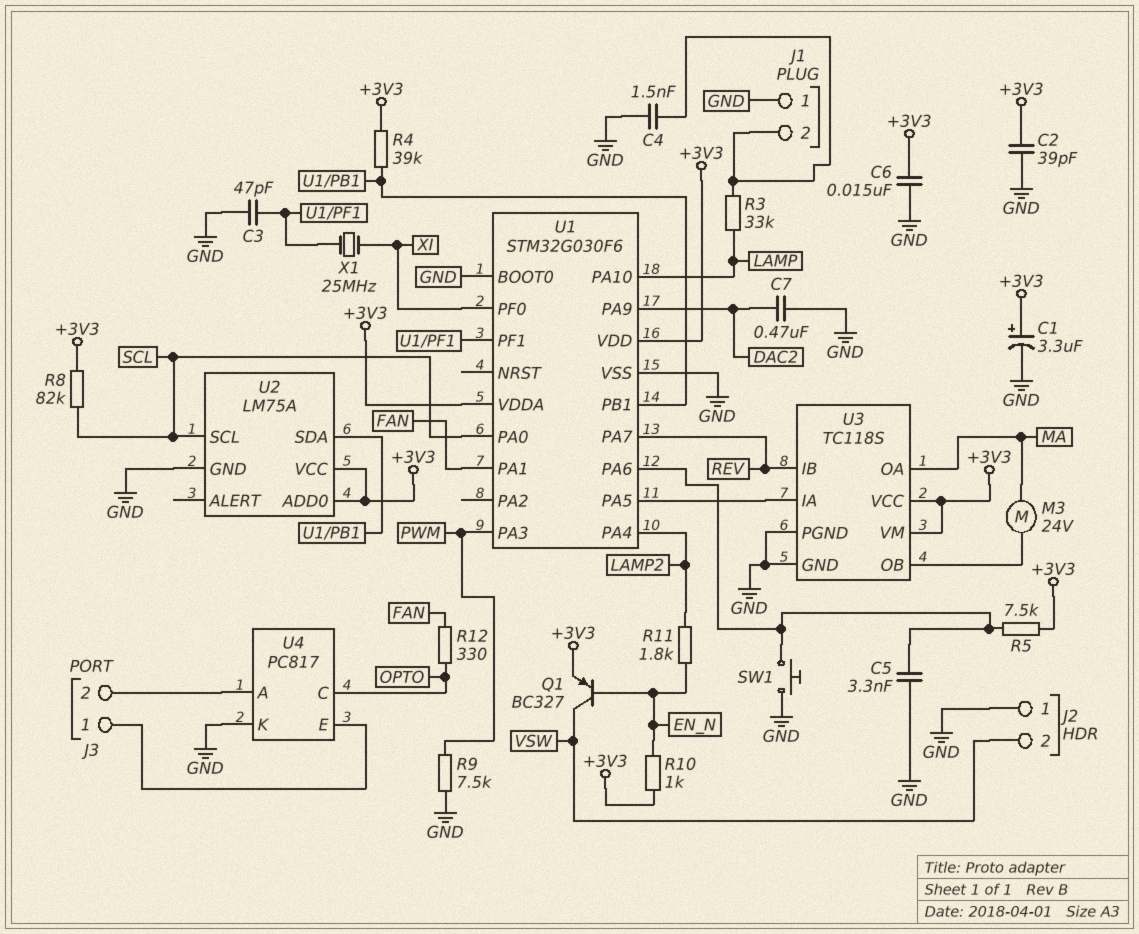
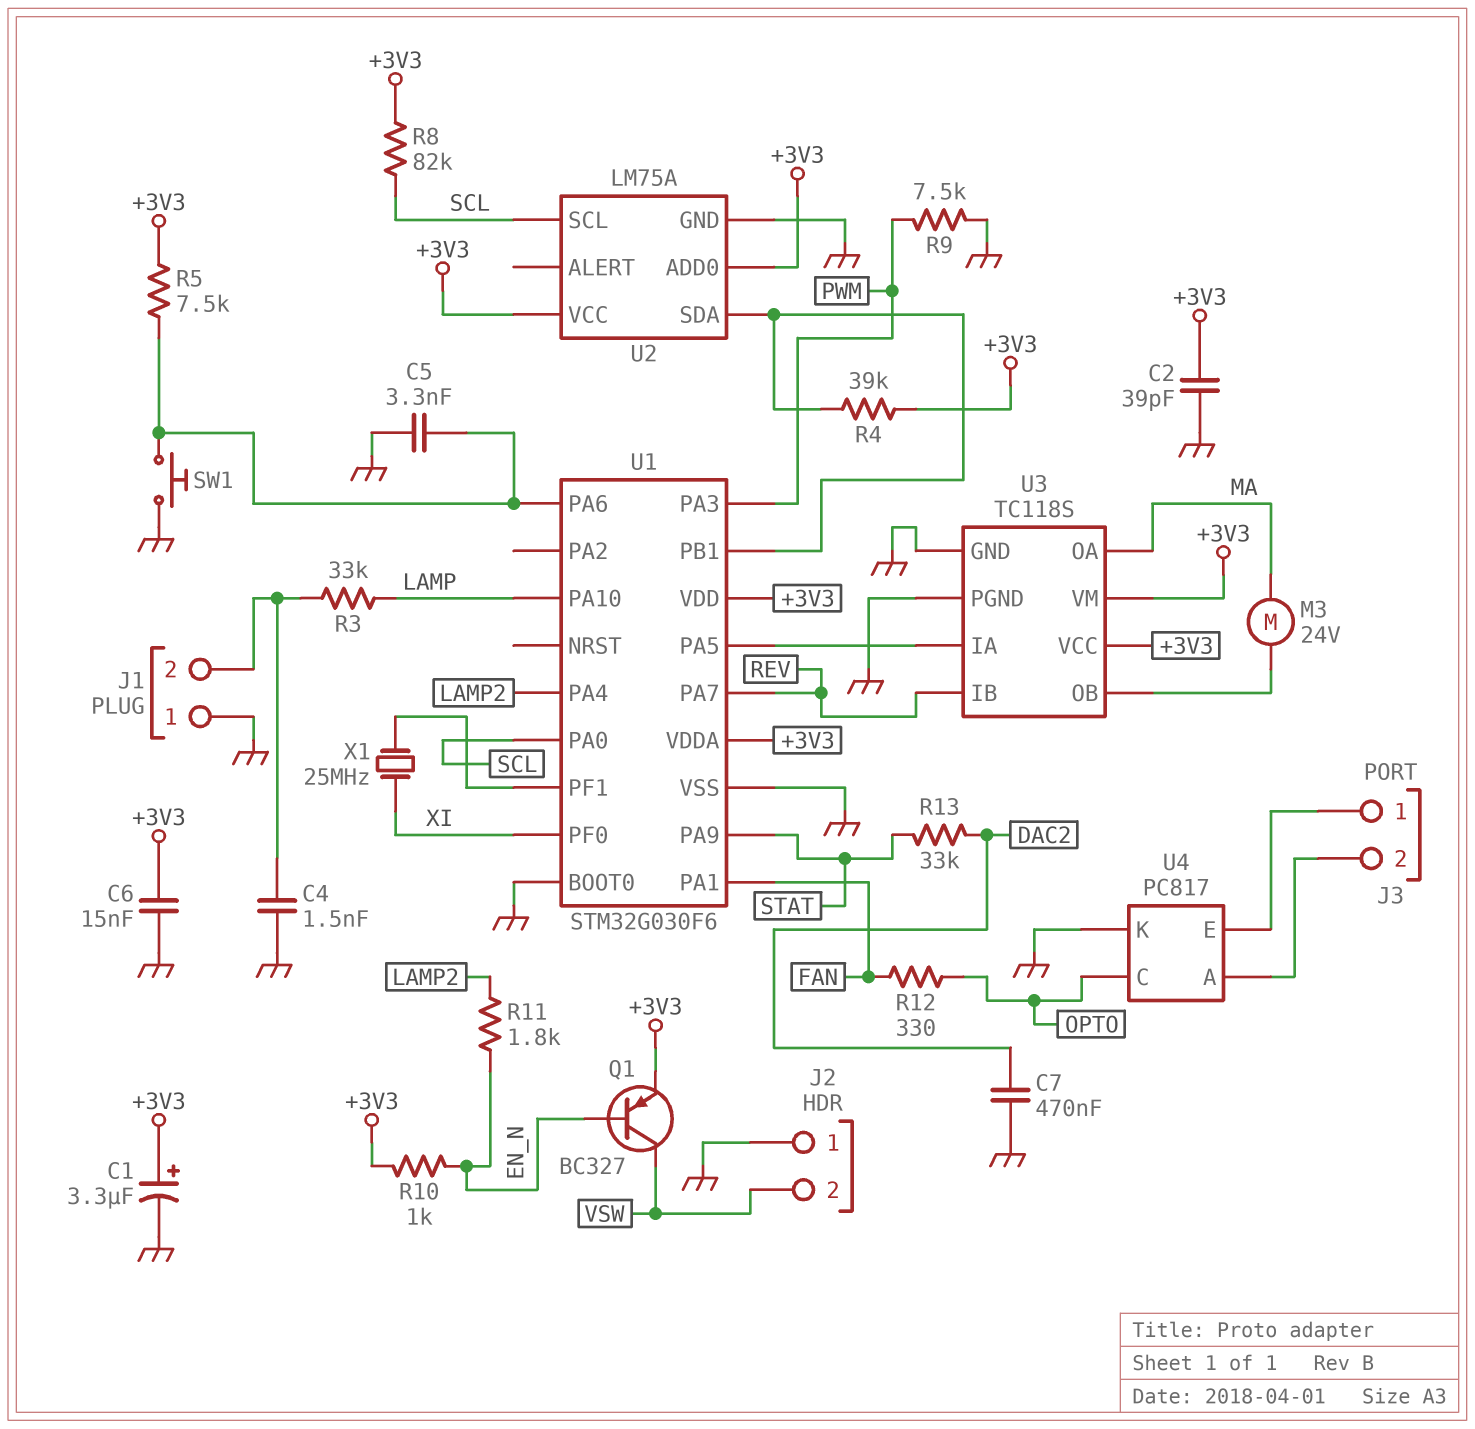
C3: 47pF (GND, U1/PF1) -> none
R13: none -> 33k (DAC2, STAT)
U1 pin PA9: DAC2 -> STAT

